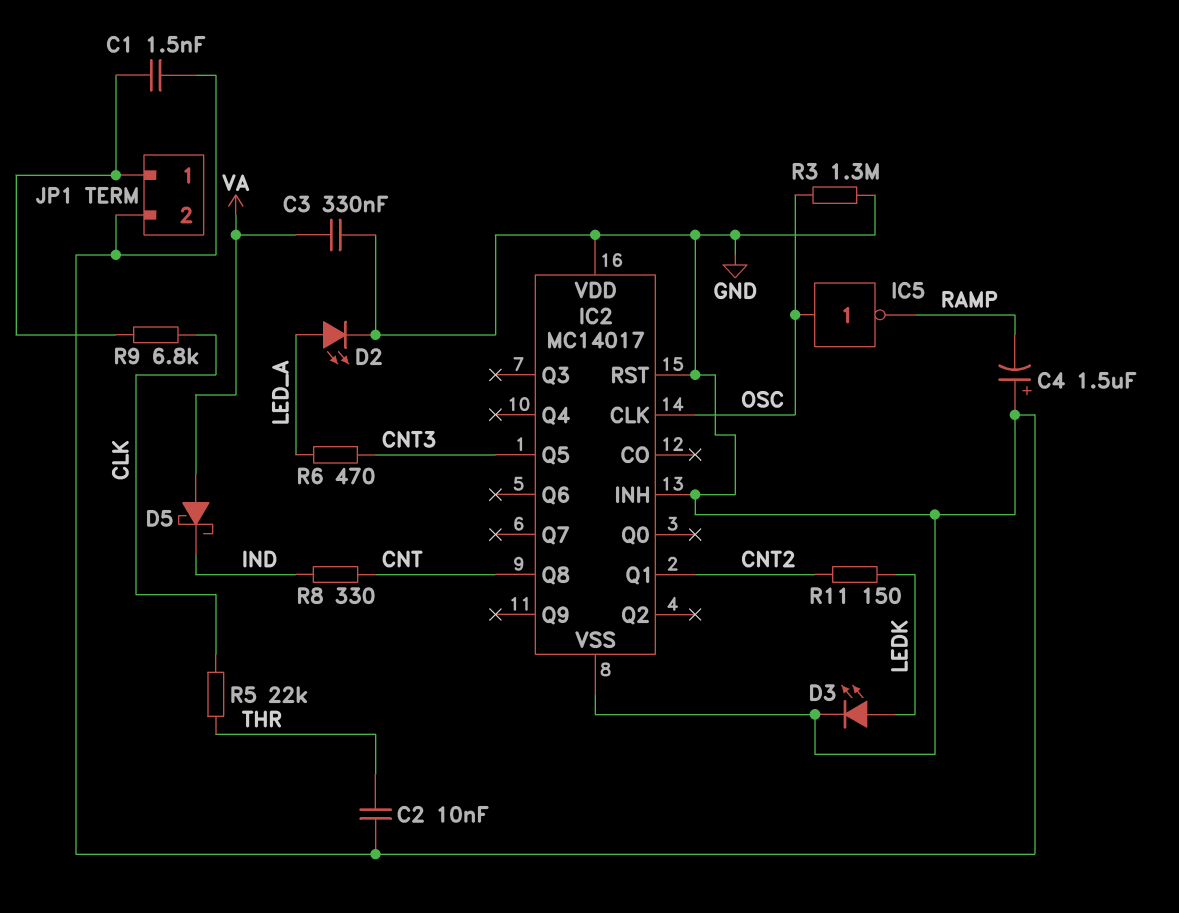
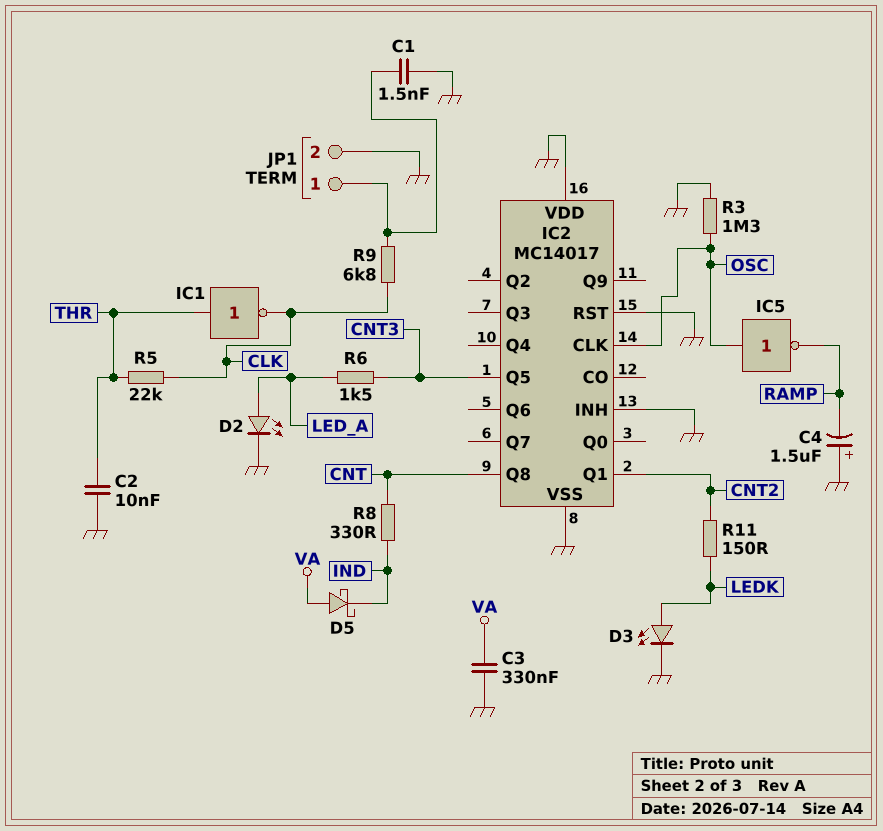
IC1: none -> NOT (in THR, out CLK)
R6: 470 (CNT3, LED_A) -> 1.5k (CNT3, LED_A)

